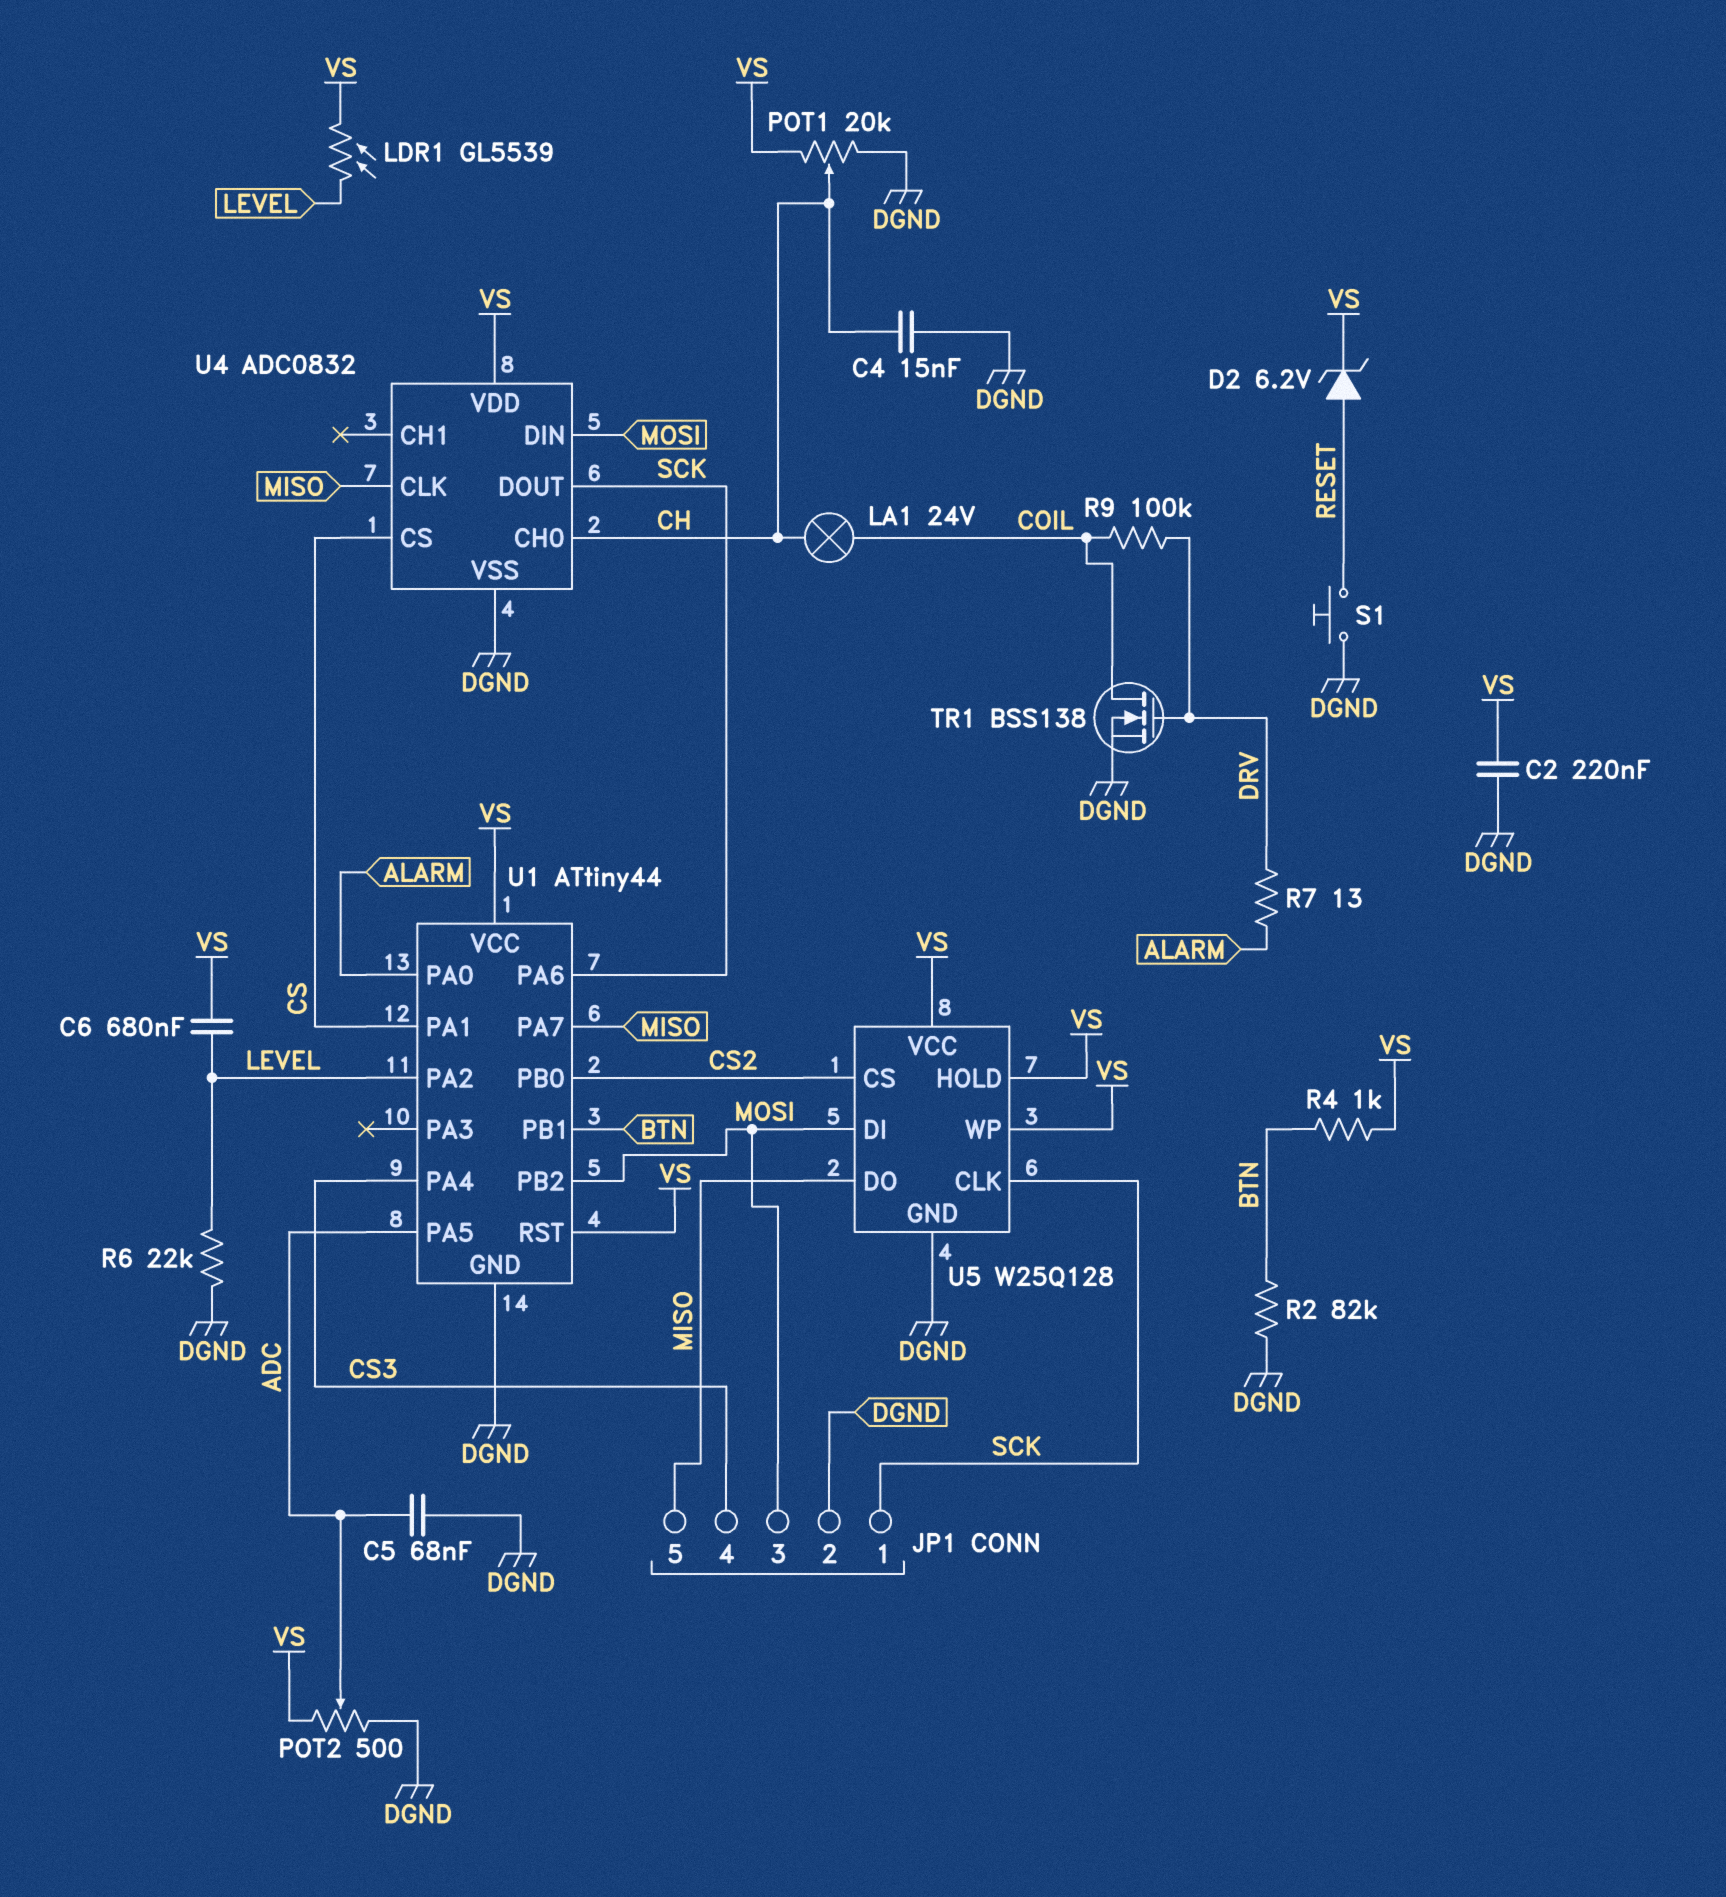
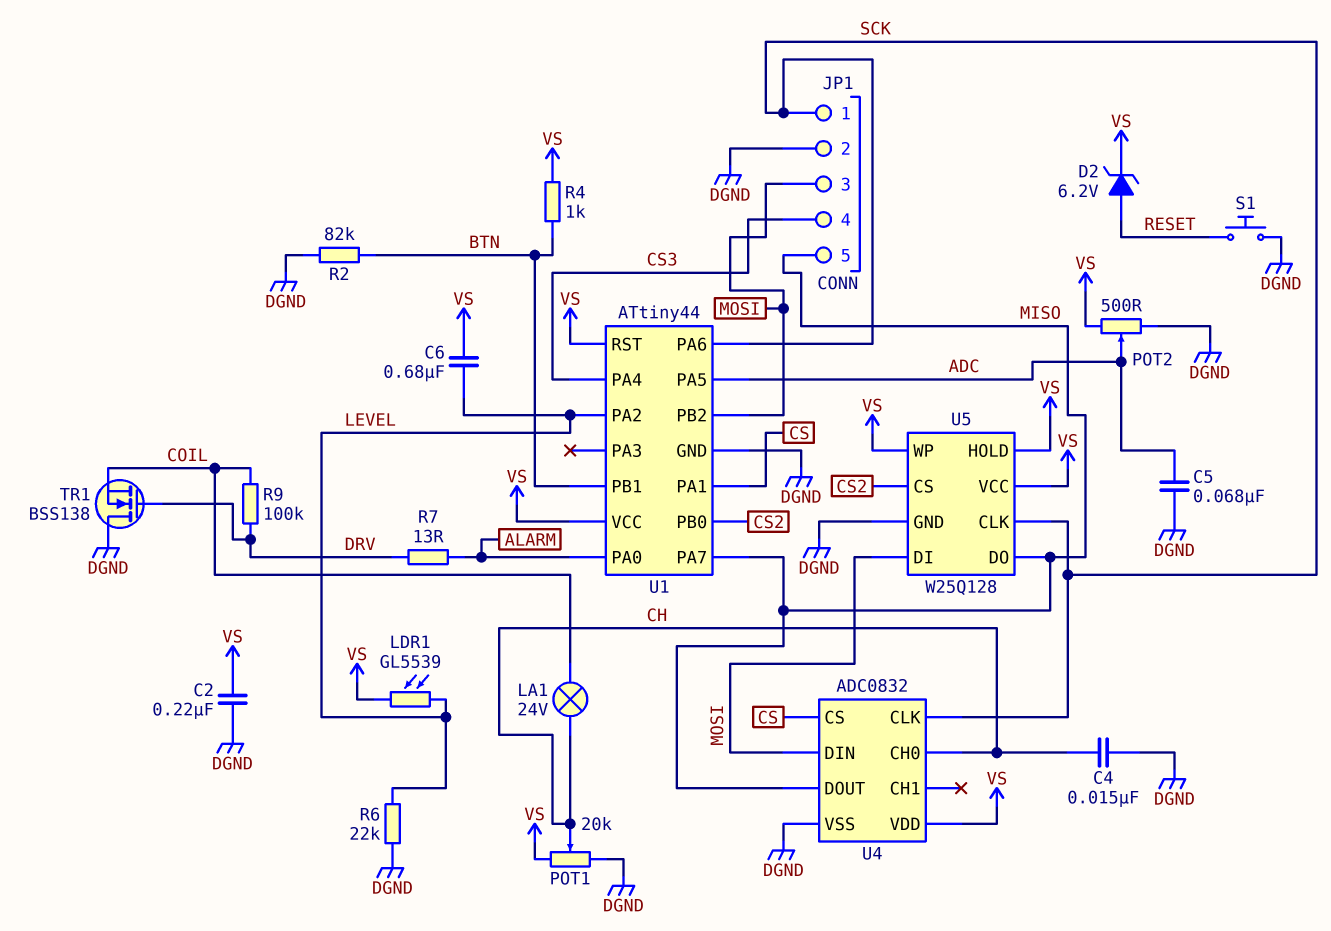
TR1: NMOS BSS138 (G DRV, D COIL, S DGND) -> NMOS BSS138 (G DRV, D DGND, S COIL)
U4 pin CLK: MISO -> SCK
U4 pin DOUT: SCK -> MISO

